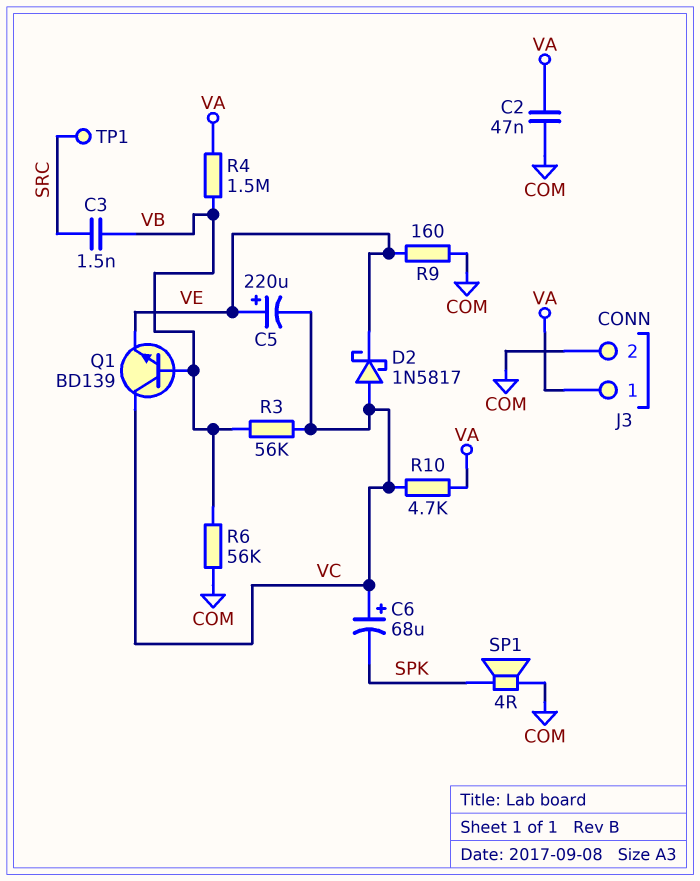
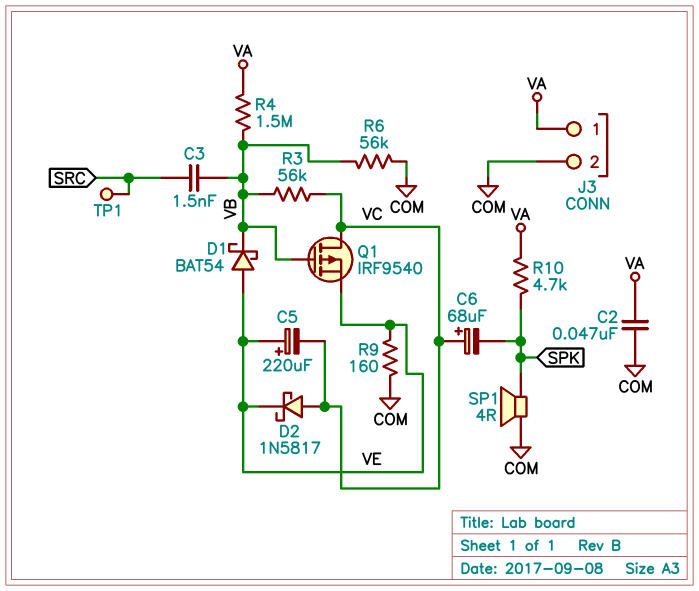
D1: none -> schottky BAT54 (A VE, K VB)
Q1: NPN BD139 (B VB, C VC, E VE) -> PMOS IRF9540 (G VB, D VC, S VE)
R10: 4.7k (VA, VC) -> 4.7k (SPK, VA)

